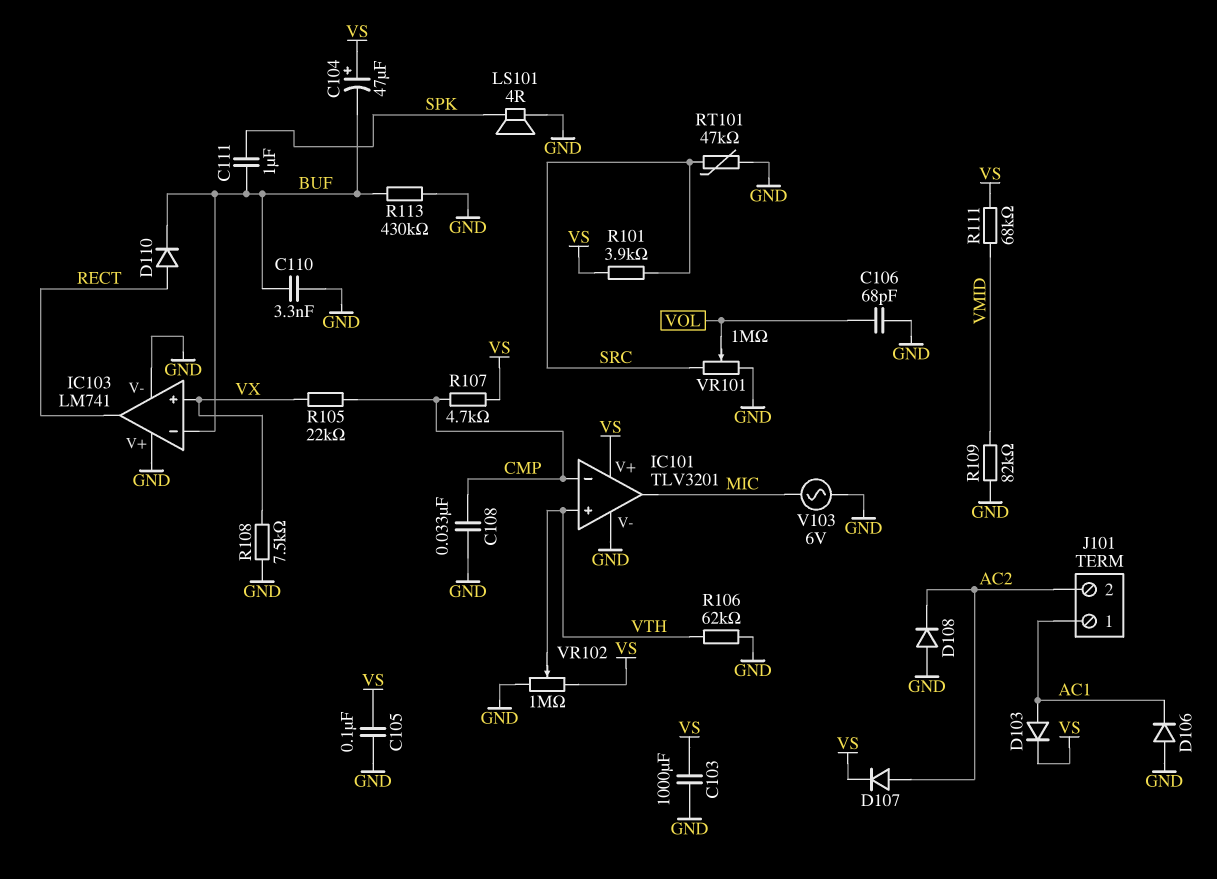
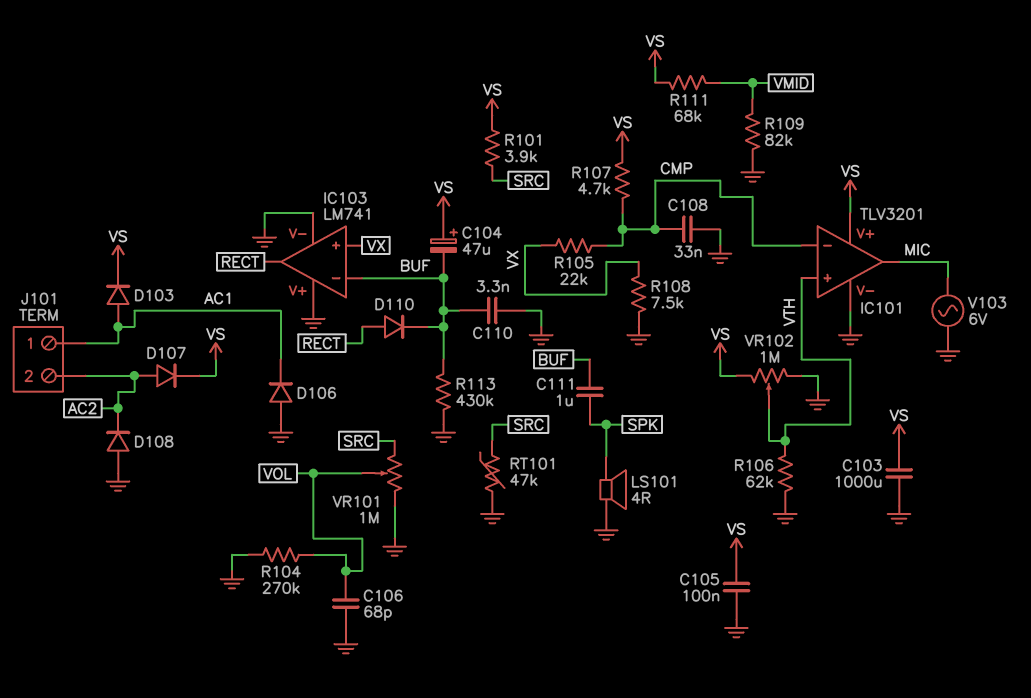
R104: none -> 270k (GND, VOL)

